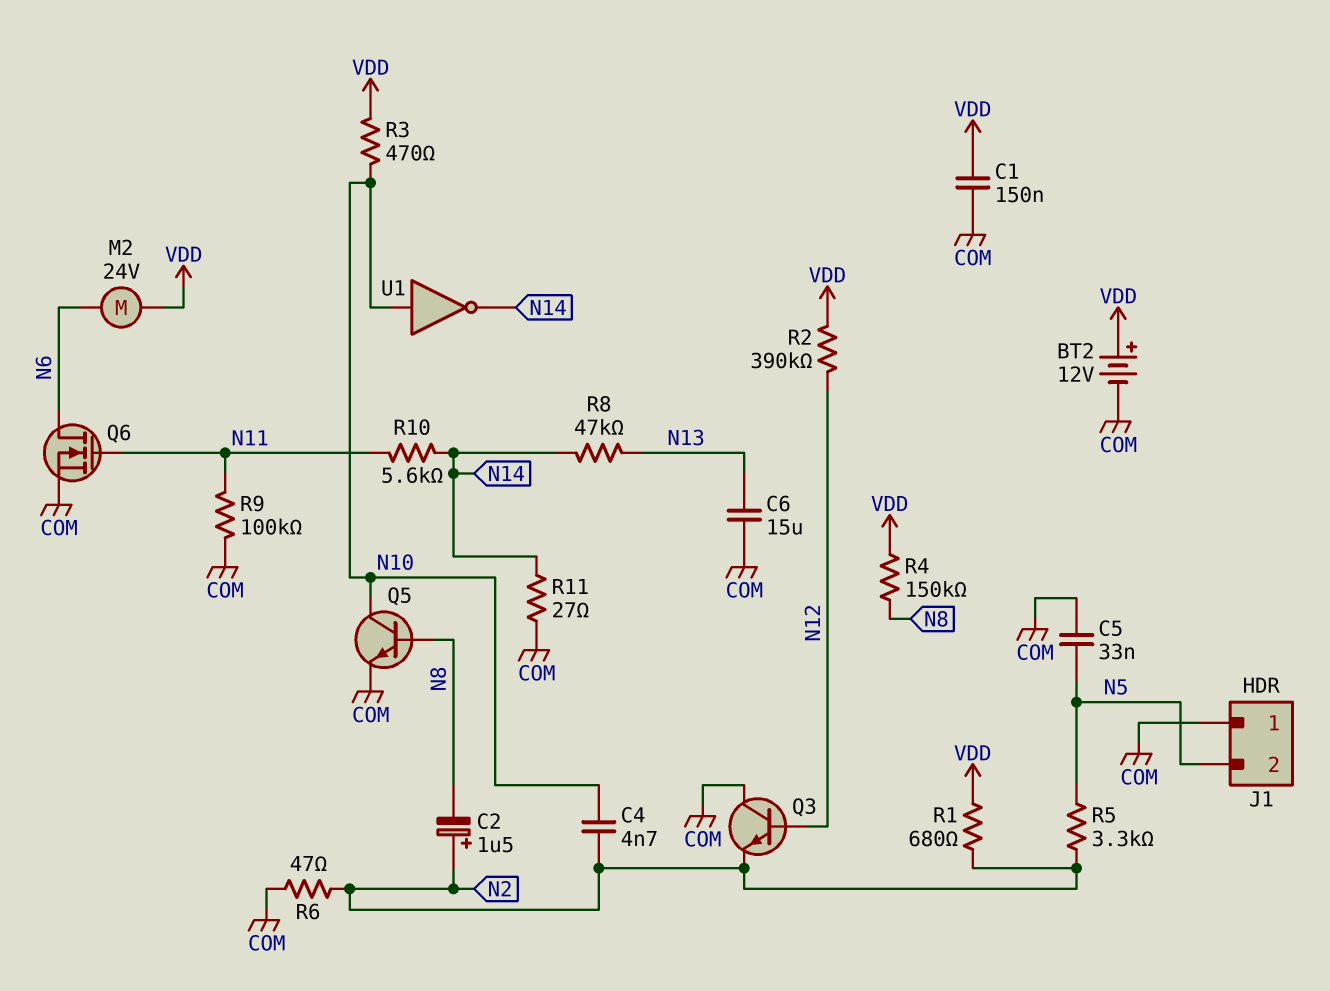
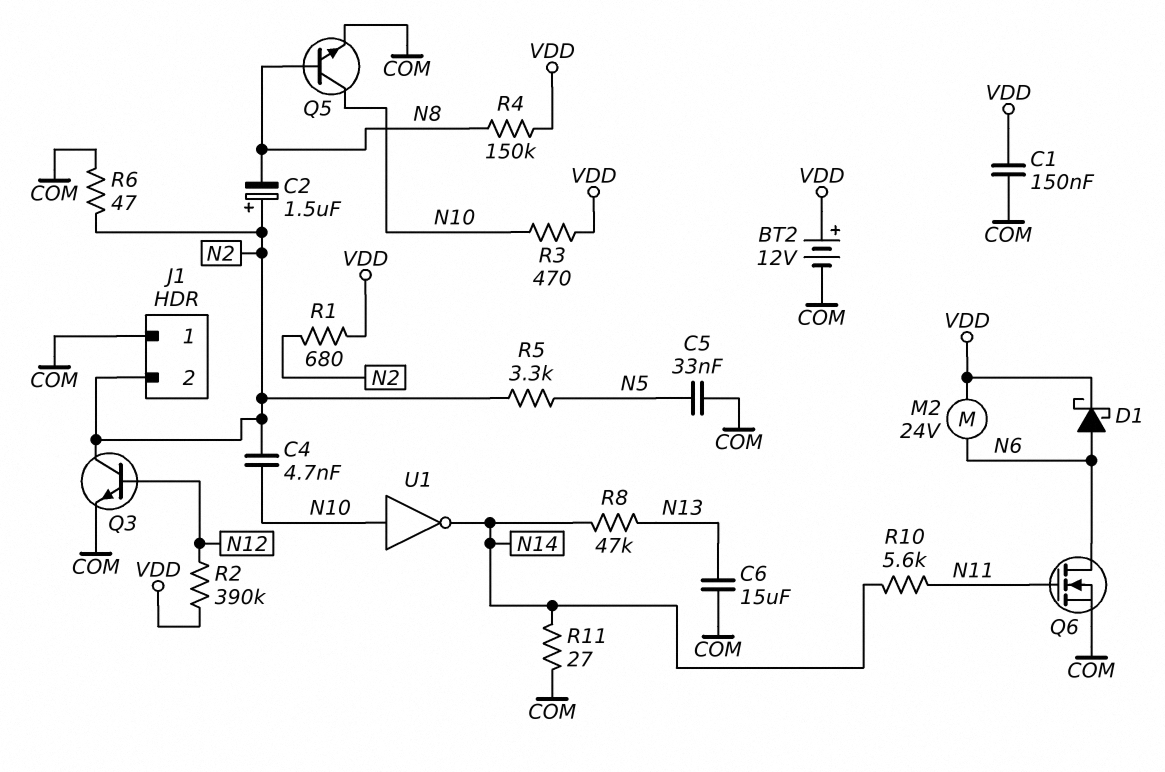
D1: none -> schottky (A N6, K VDD)
J1 pin 2: N5 -> N2
Q3: NPN (B N12, C COM, E N2) -> NPN (B N12, C N2, E COM)
R9: 100k (COM, N11) -> none

